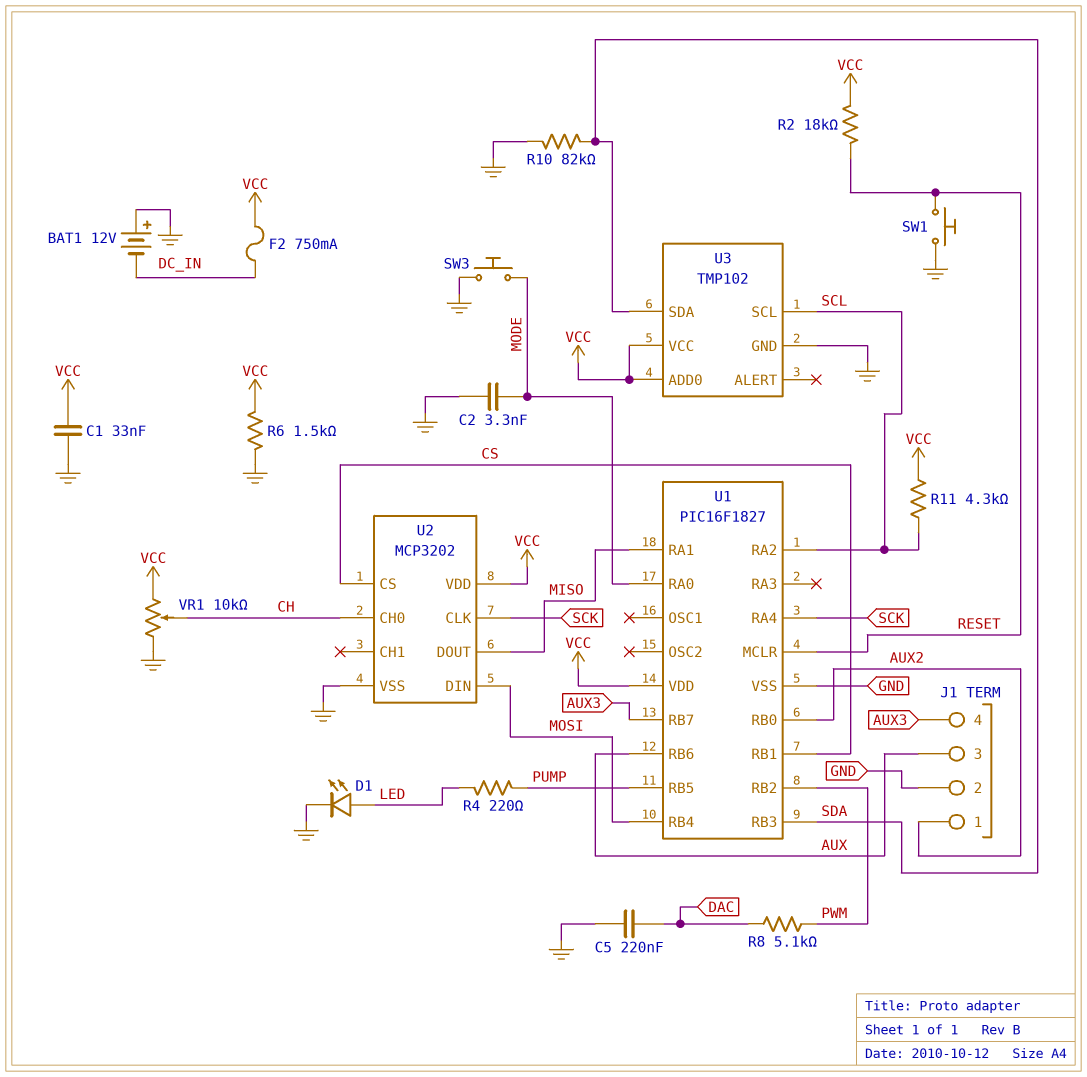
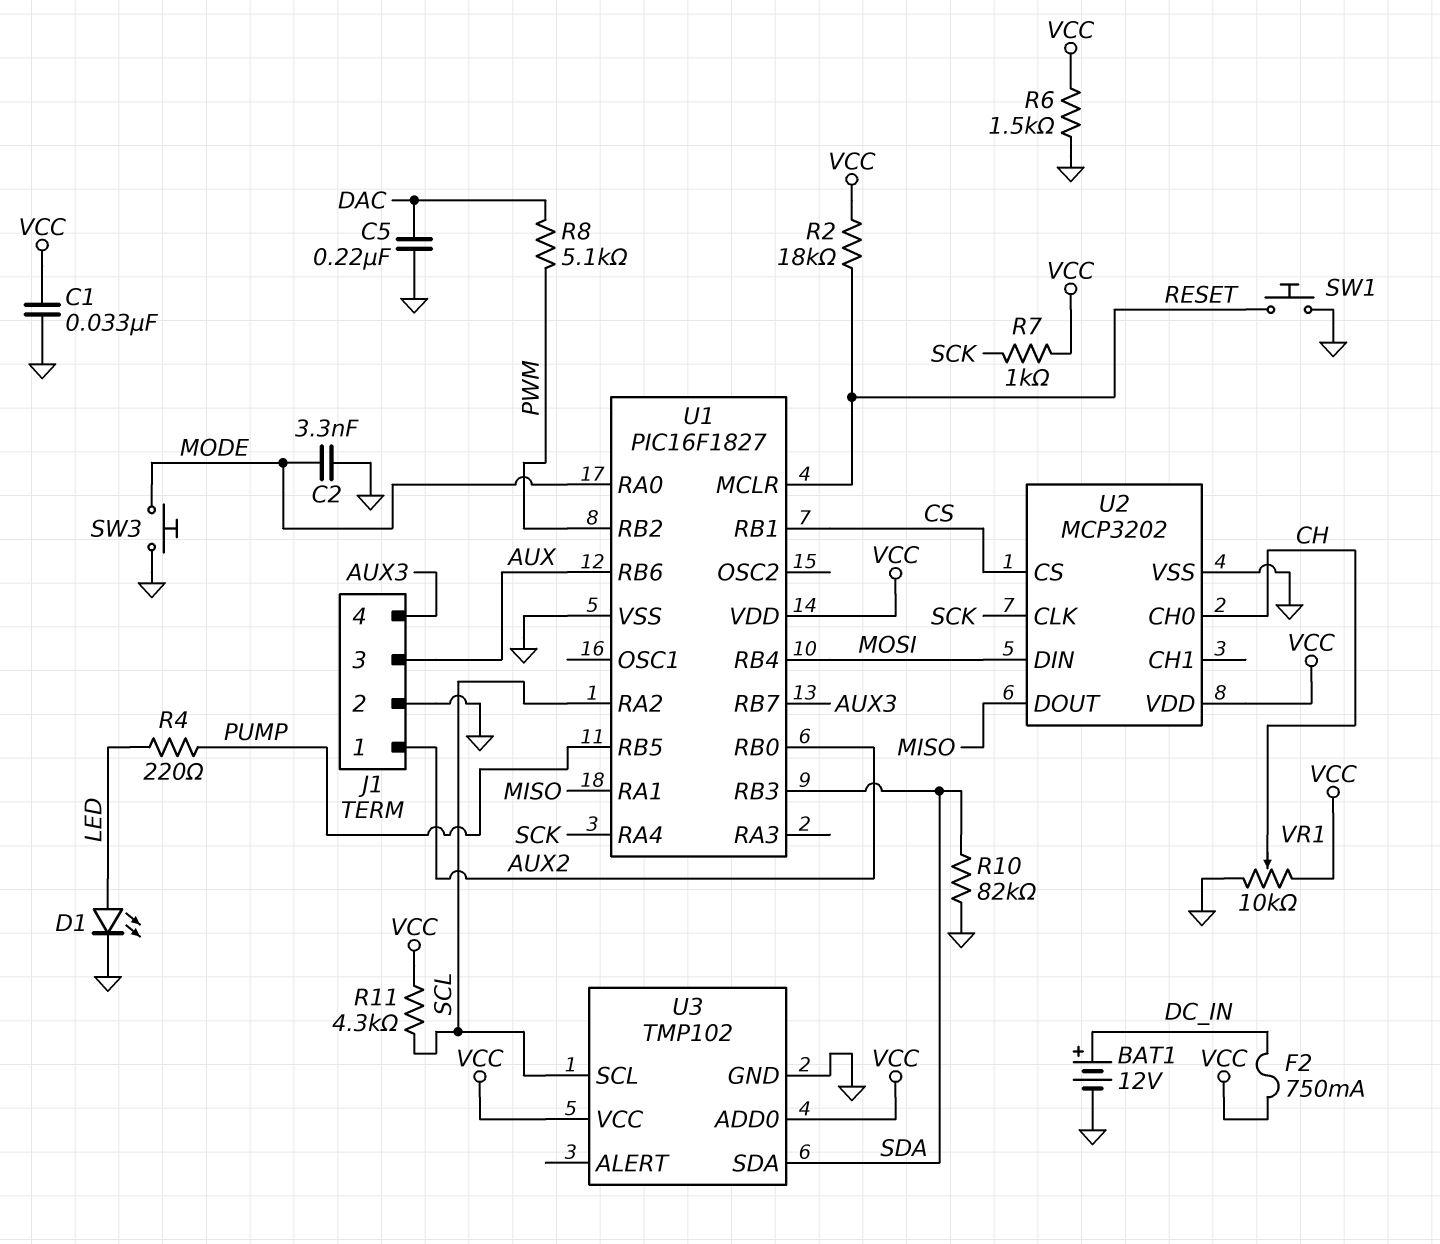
BAT1: 12V (plus GND, minus DC_IN) -> 12V (plus DC_IN, minus GND)
R7: none -> 1k (SCK, VCC)

